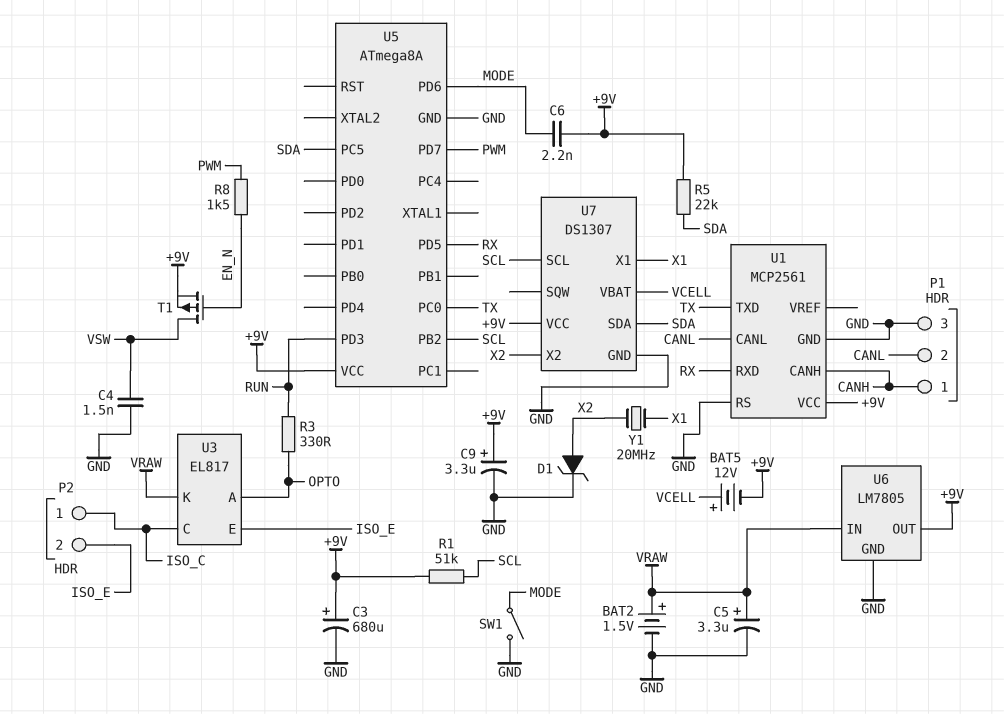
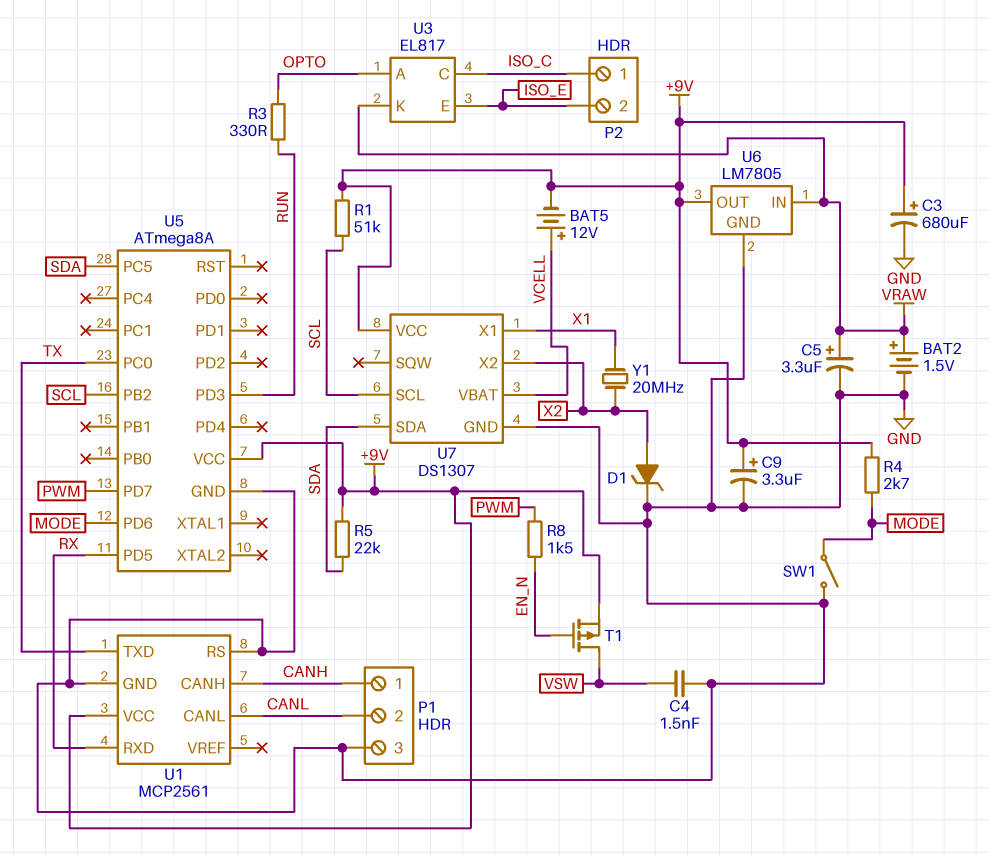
C6: 2.2nF (+9V, MODE) -> none
R4: none -> 2.7k (+9V, MODE)

